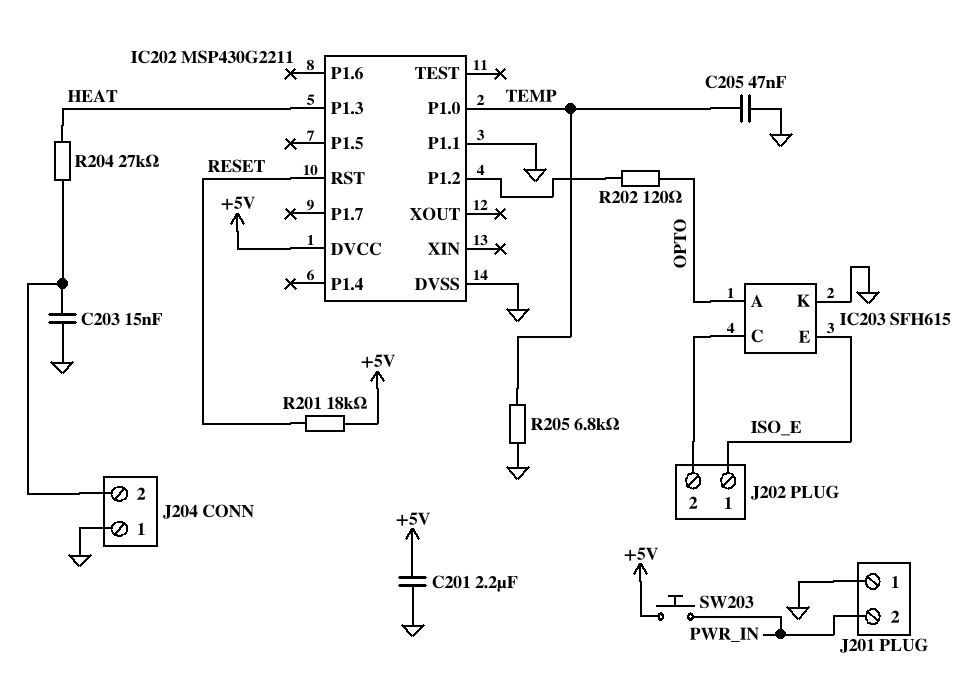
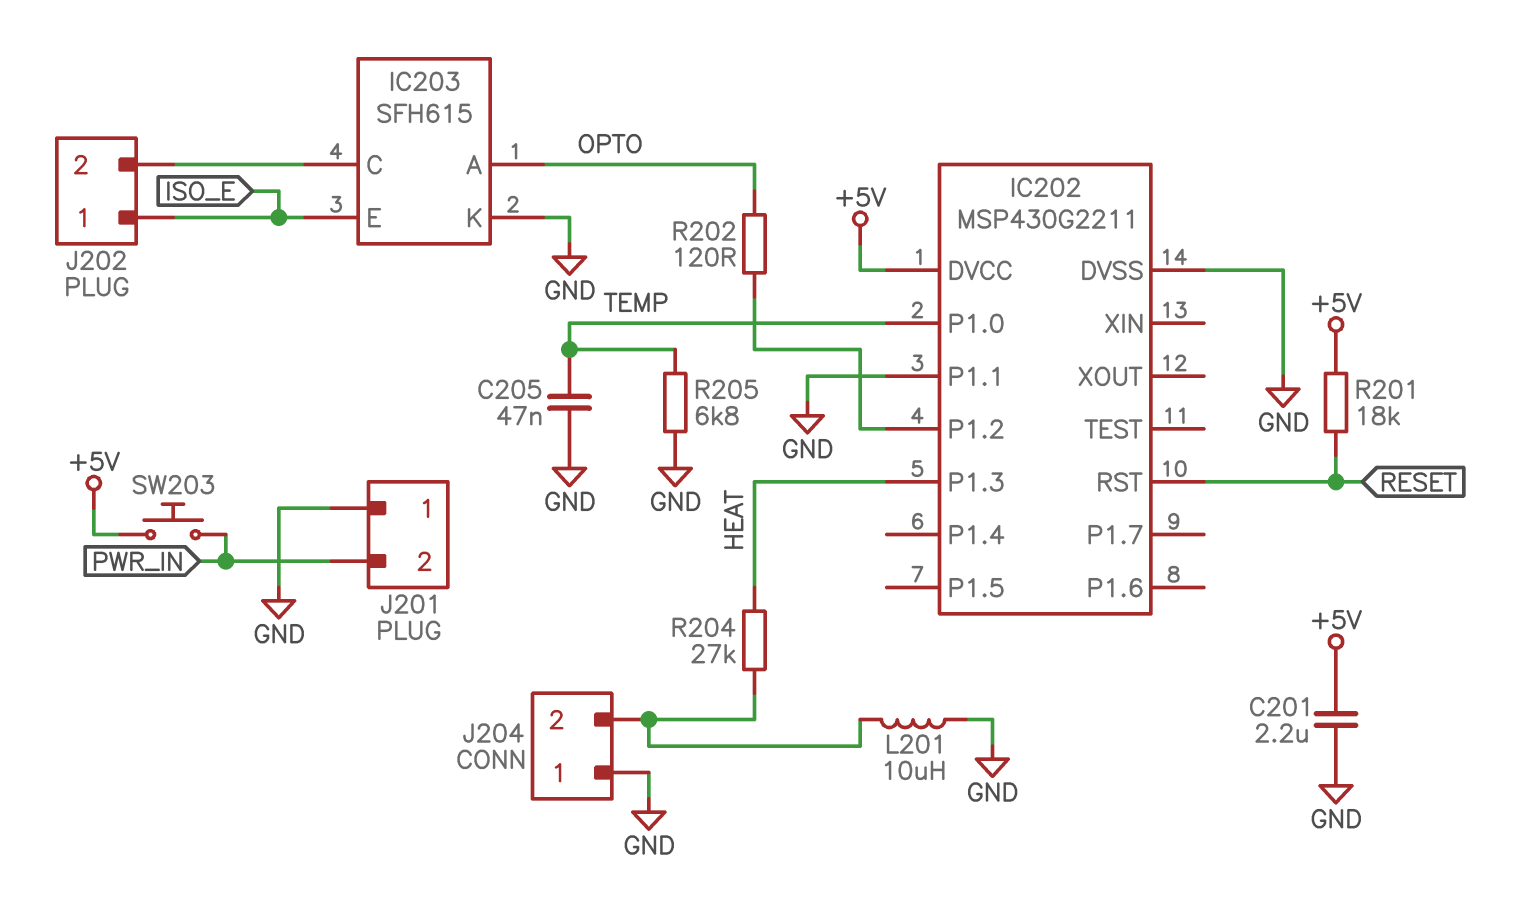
C203: 15nF (GND, J204/2) -> none
L201: none -> 10uH (GND, J204/2)

